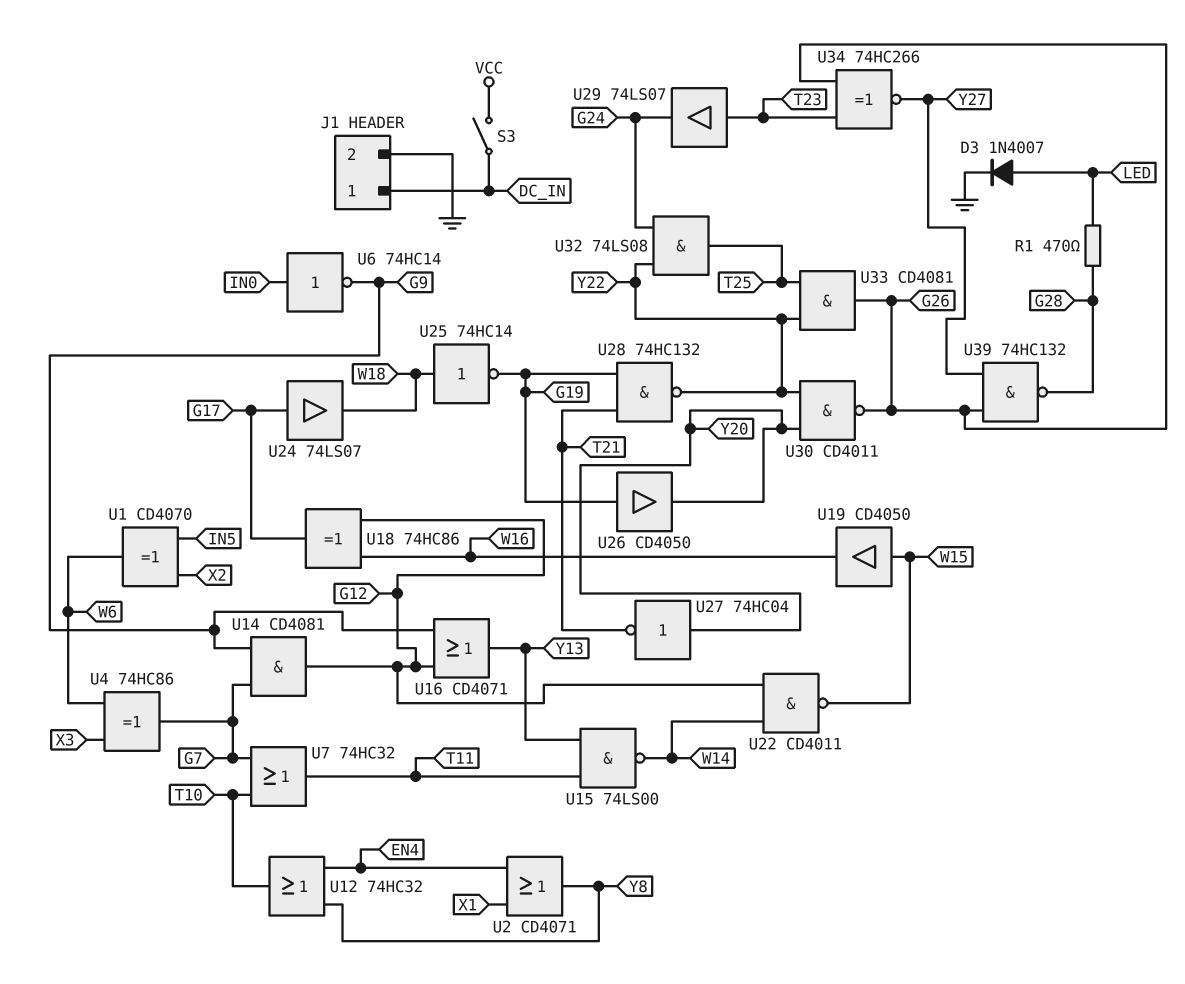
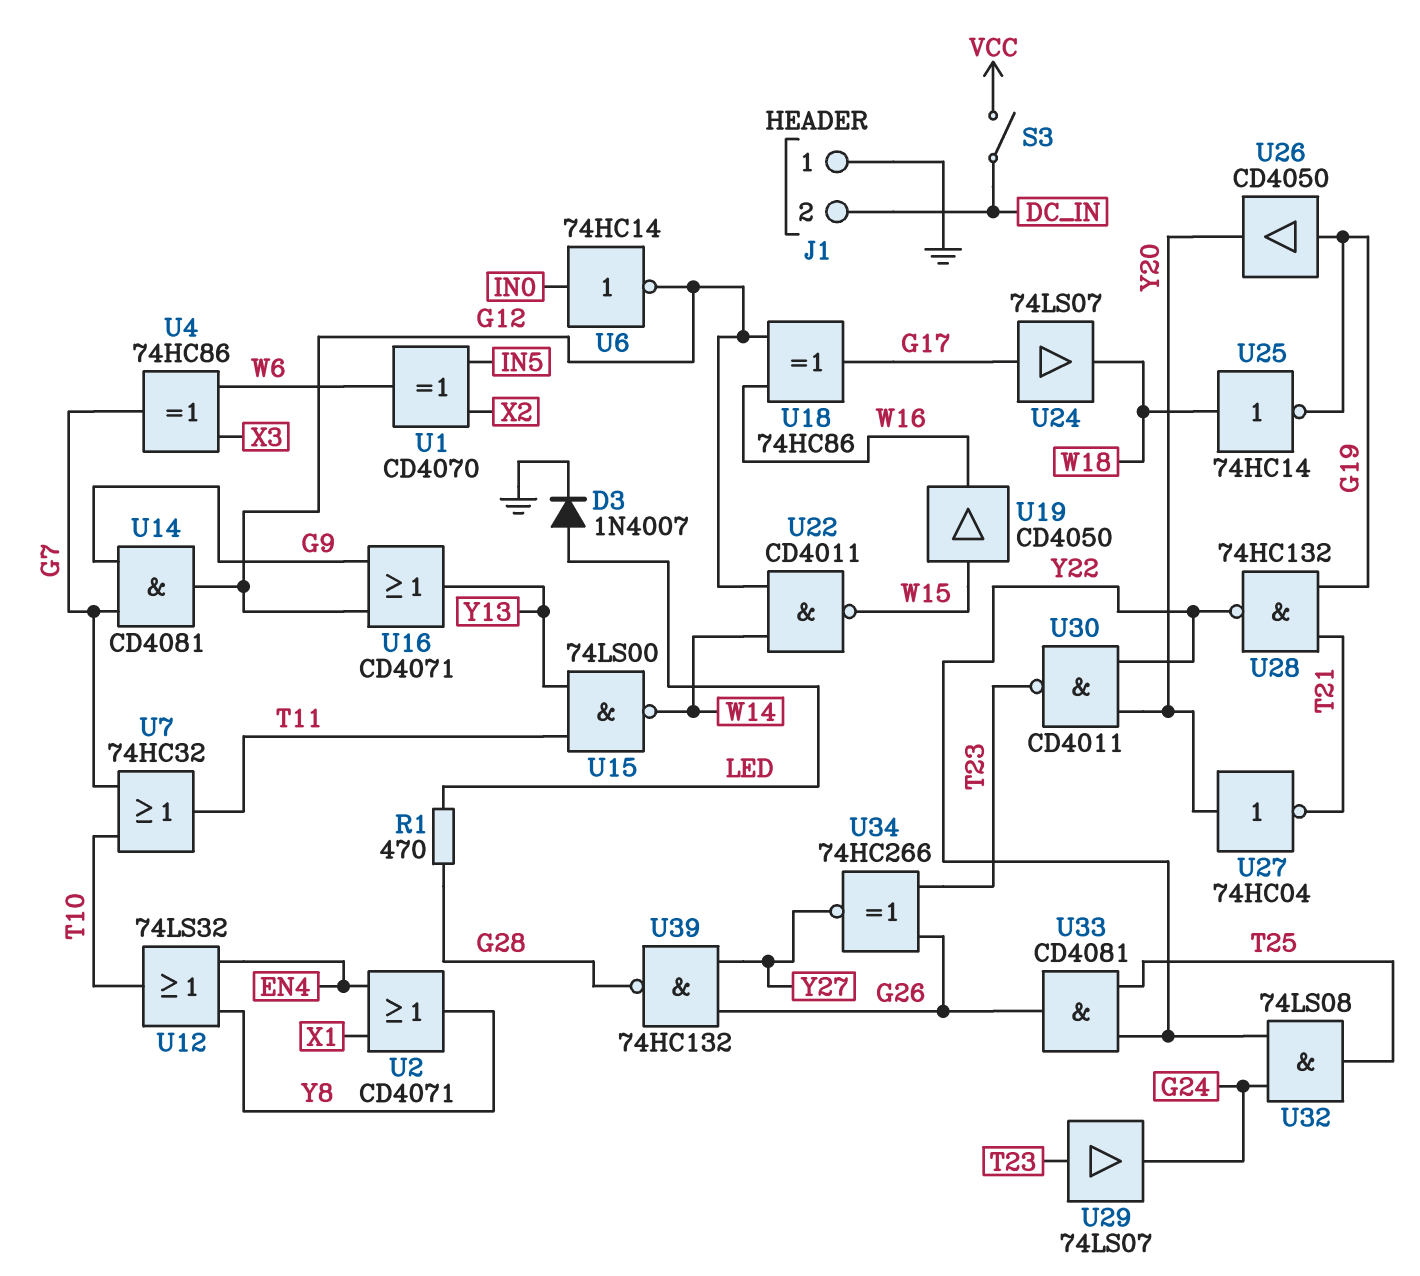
J1 pin 1: DC_IN -> GND
J1 pin 2: GND -> DC_IN
U6: NOT 74HC14 (in IN0, out G9) -> NOT 74HC14 (in IN0, out G12)
U12: OR 74HC32 (in EN4, in Y8, out T10) -> OR 74LS32 (in EN4, in Y8, out T10)
U30: NAND CD4011 (in Y20, in Y22, out G26) -> NAND CD4011 (in Y20, in Y22, out T23)

